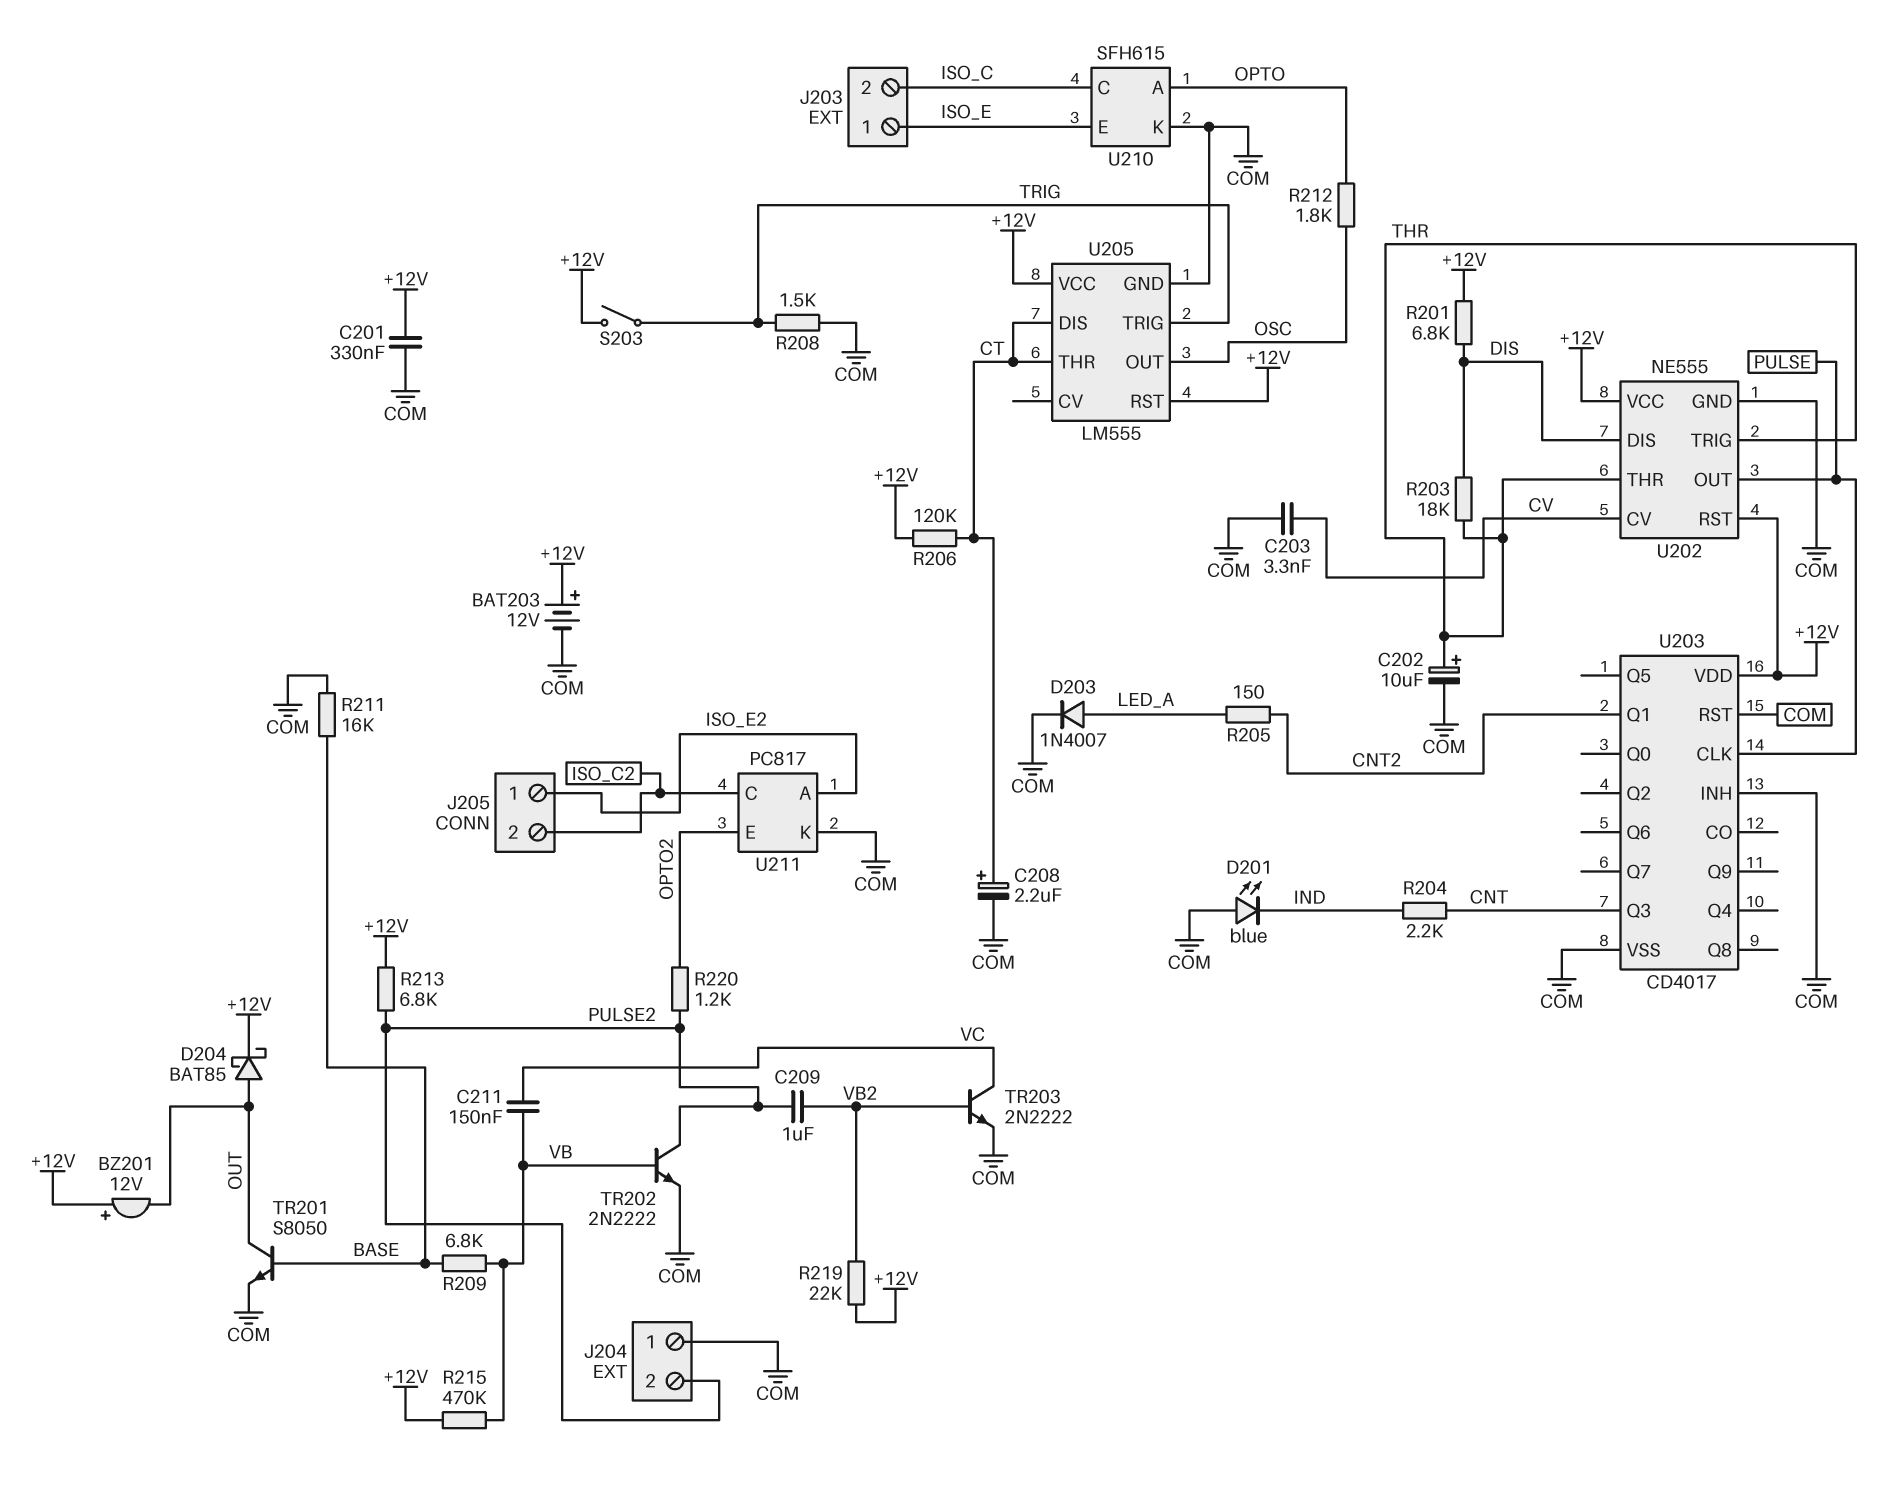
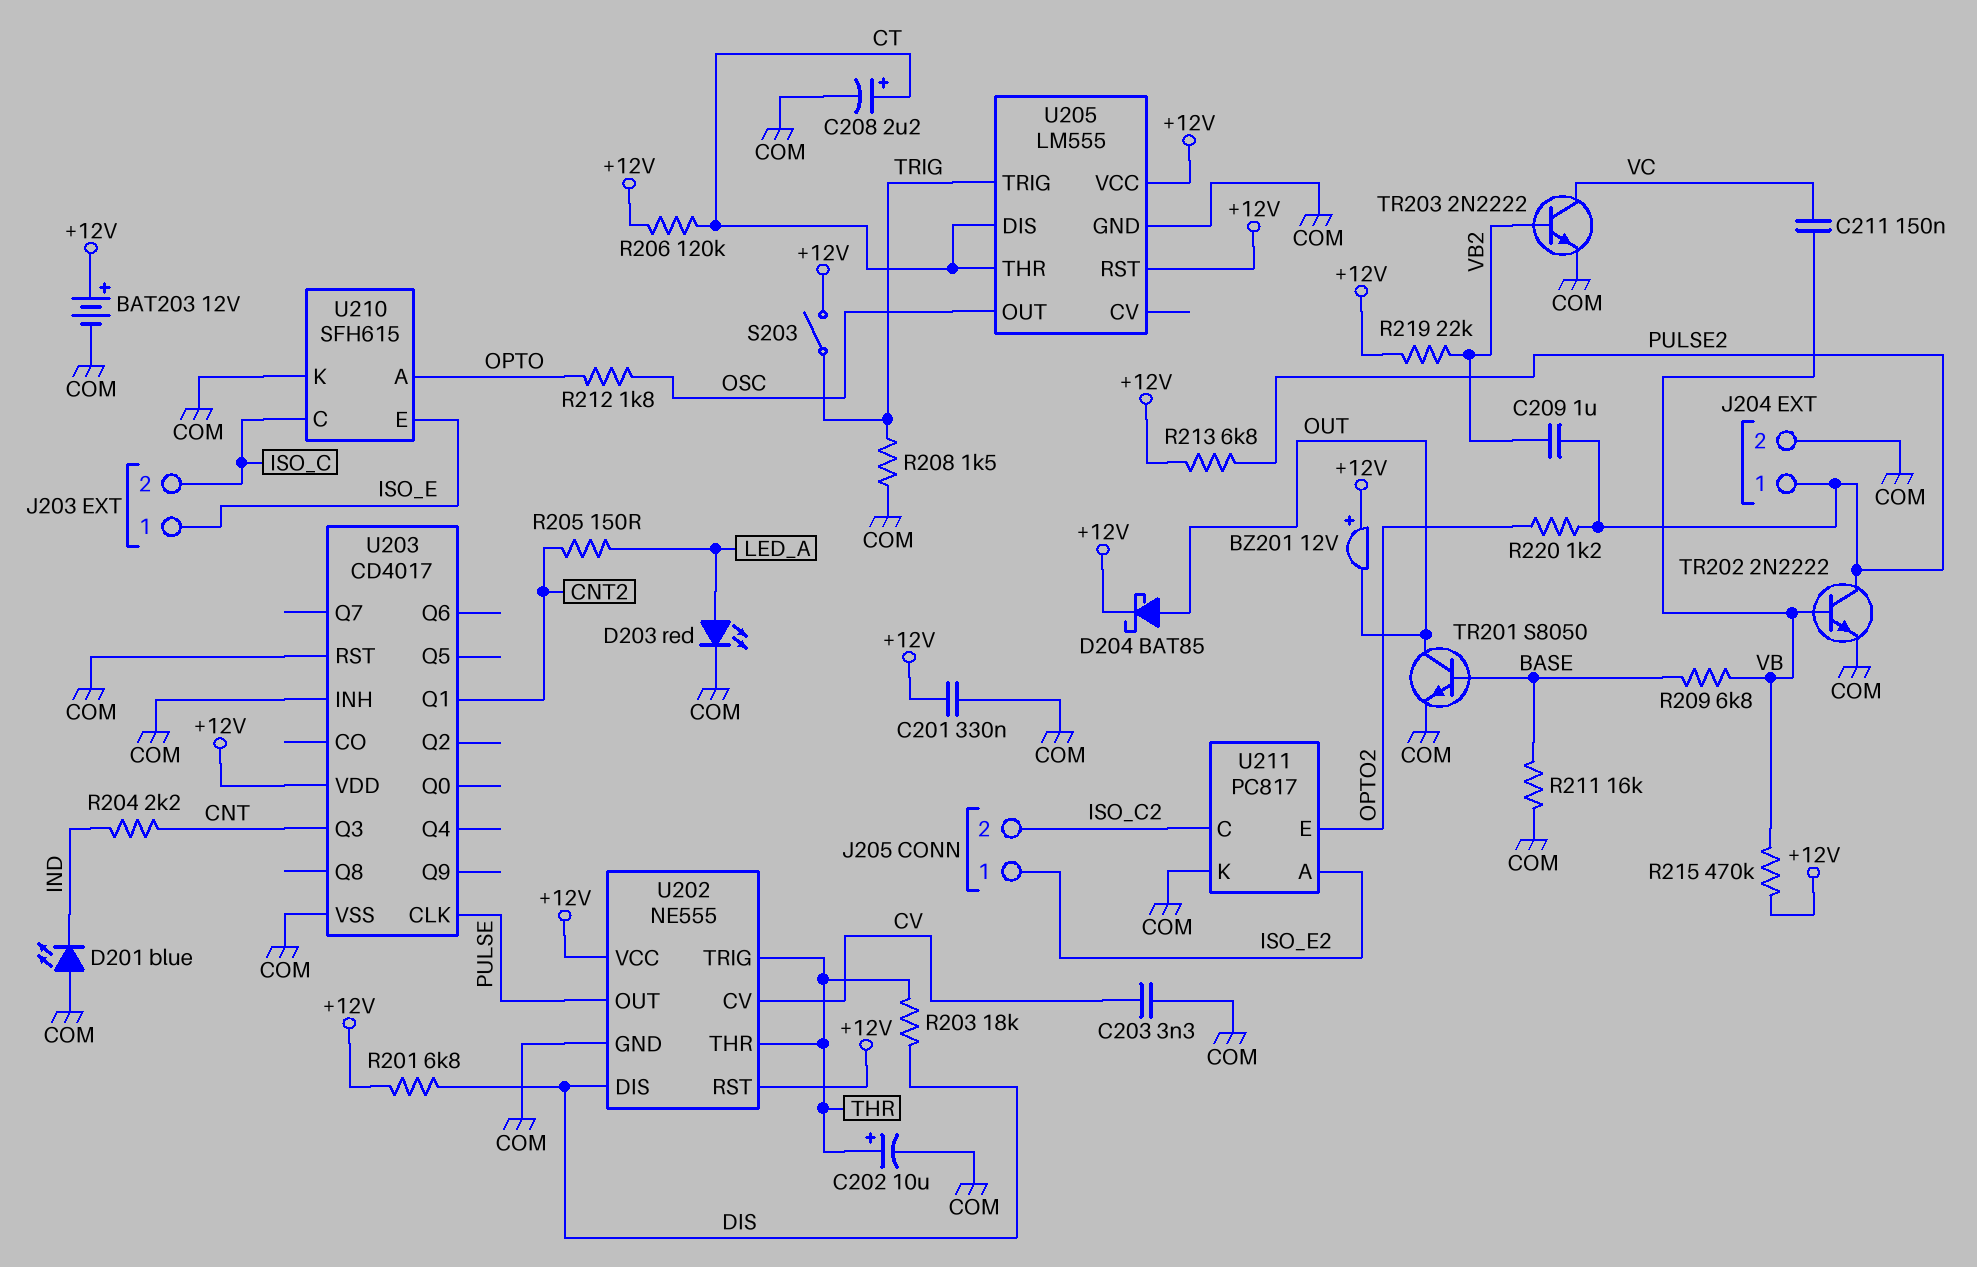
D203: diode 1N4007 (A LED_A, K COM) -> LED red (A LED_A, K COM)
J204 pin 1: COM -> PULSE2
J204 pin 2: PULSE2 -> COM

